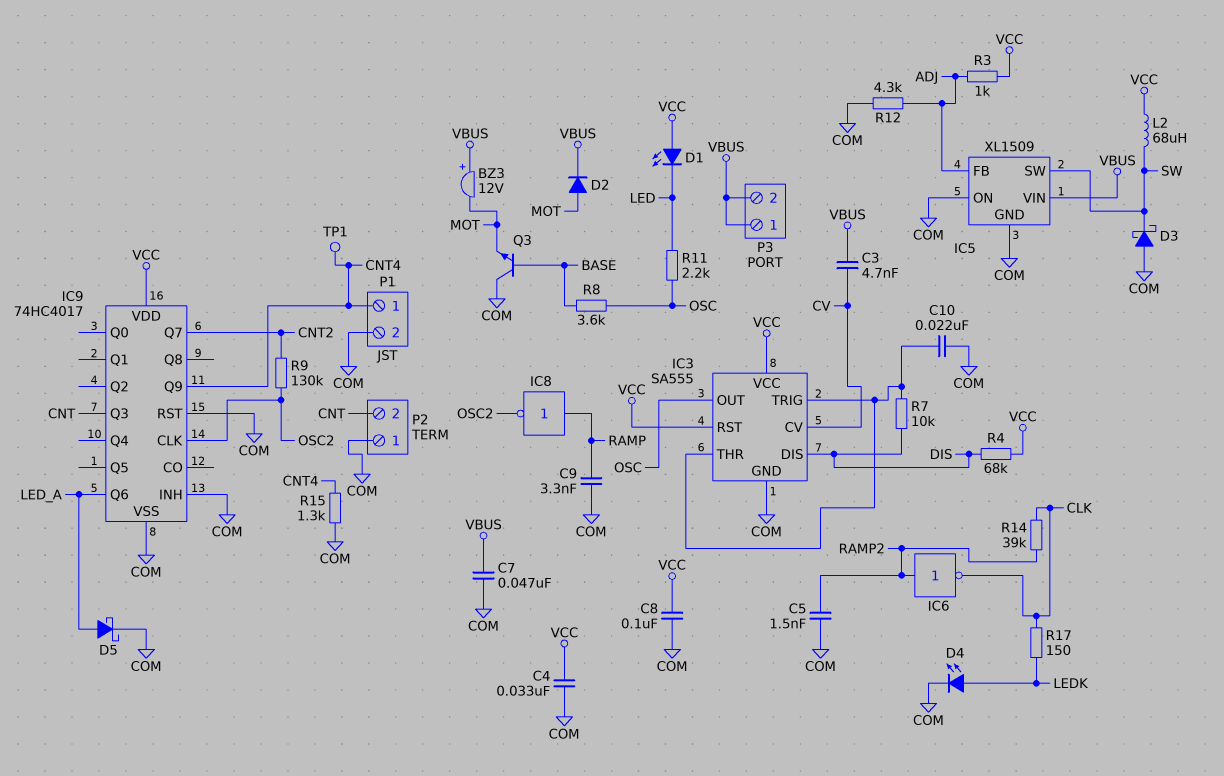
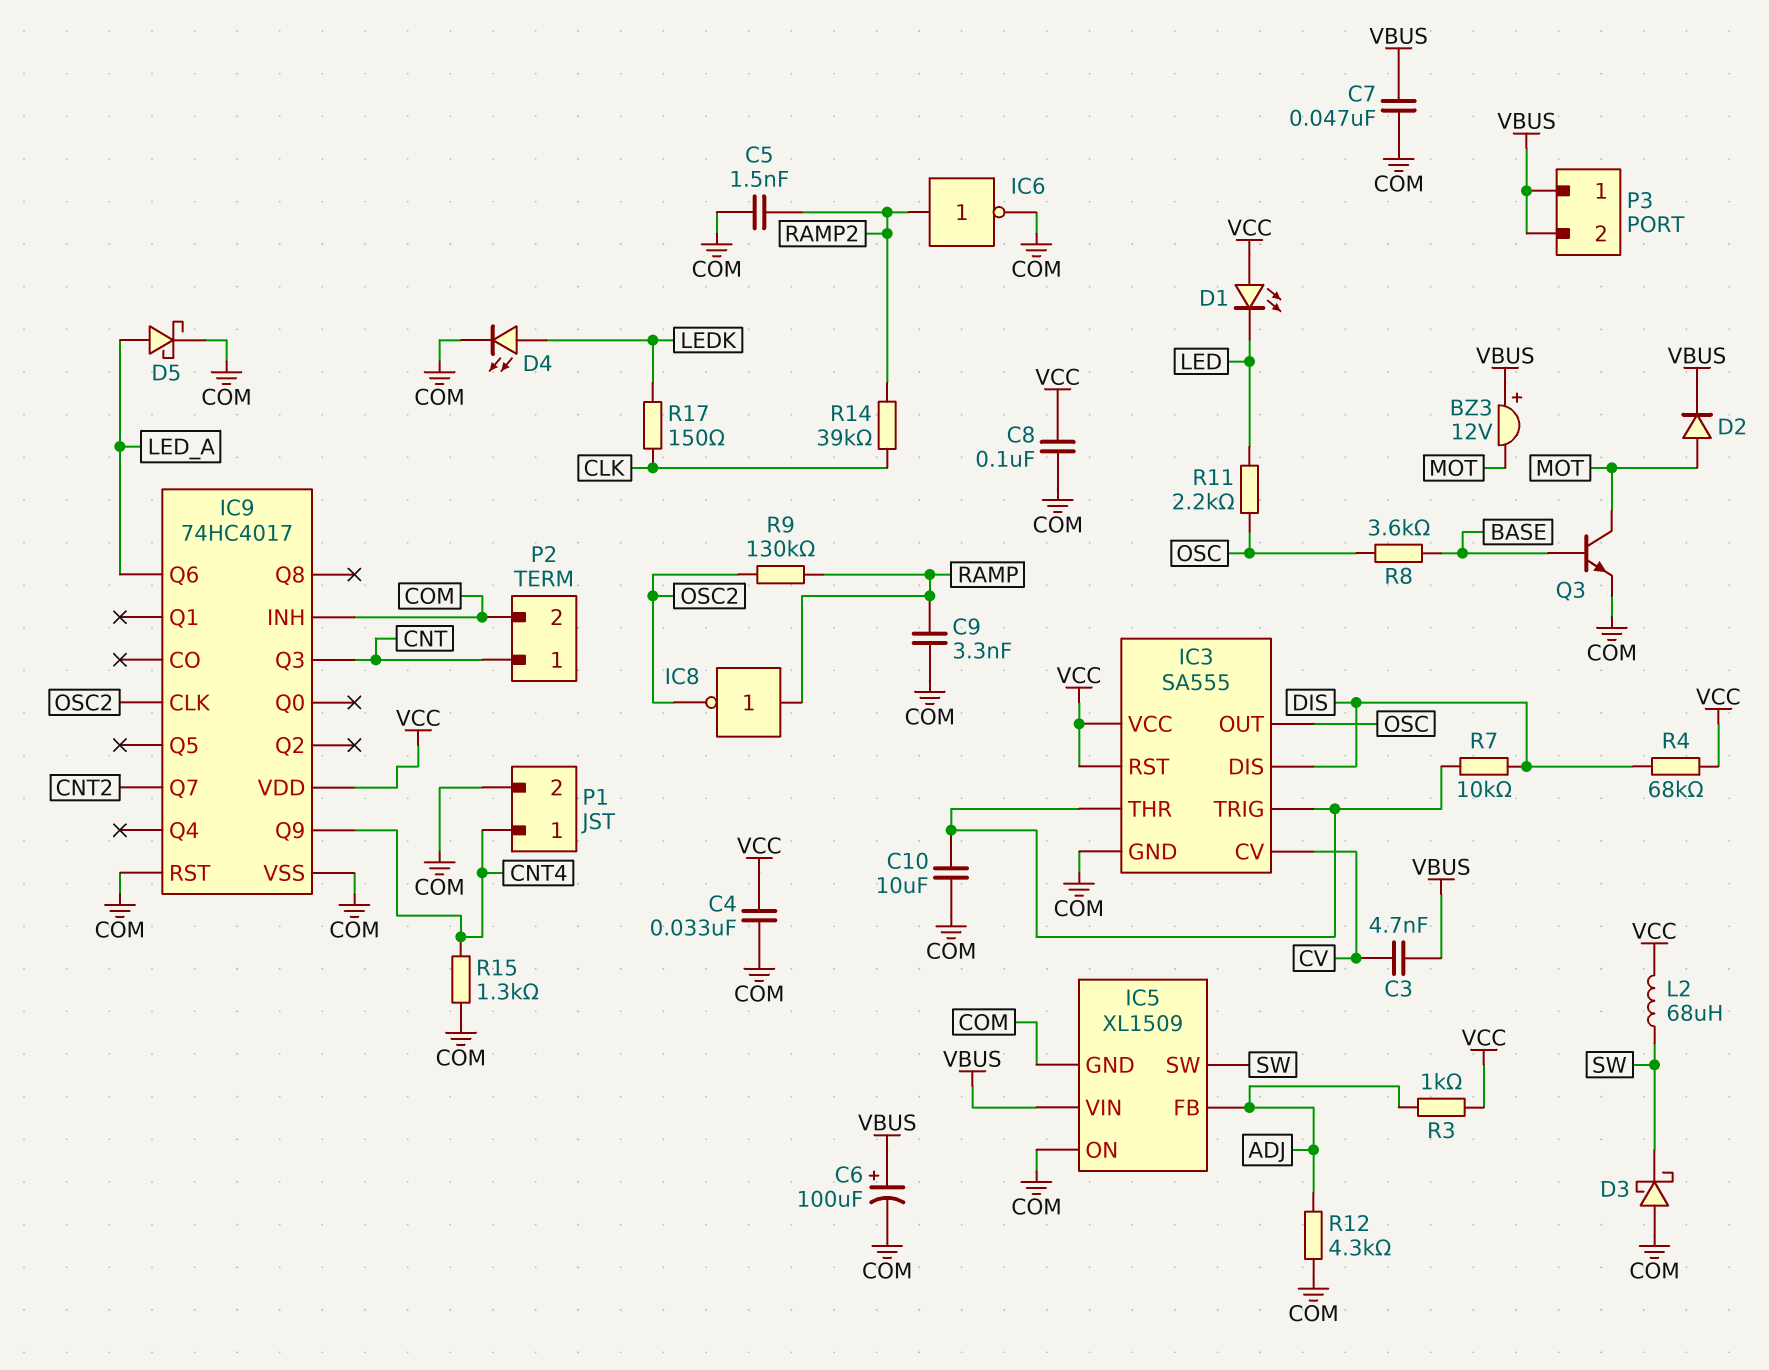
C6: none -> 100uF (plus VBUS, minus COM)
C10: 22nF (COM, IC3/THR) -> 10uF (COM, IC3/THR)
IC6: NOT (in RAMP2, out CLK) -> NOT (in RAMP2, out COM)
P2 pin 1: COM -> CNT
P2 pin 2: CNT -> COM
Q3: NPN (B BASE, C COM, E MOT) -> NPN (B BASE, C MOT, E COM)
R9: 130k (CNT2, OSC2) -> 130k (OSC2, RAMP)
TP1: test point (CNT4) -> none

